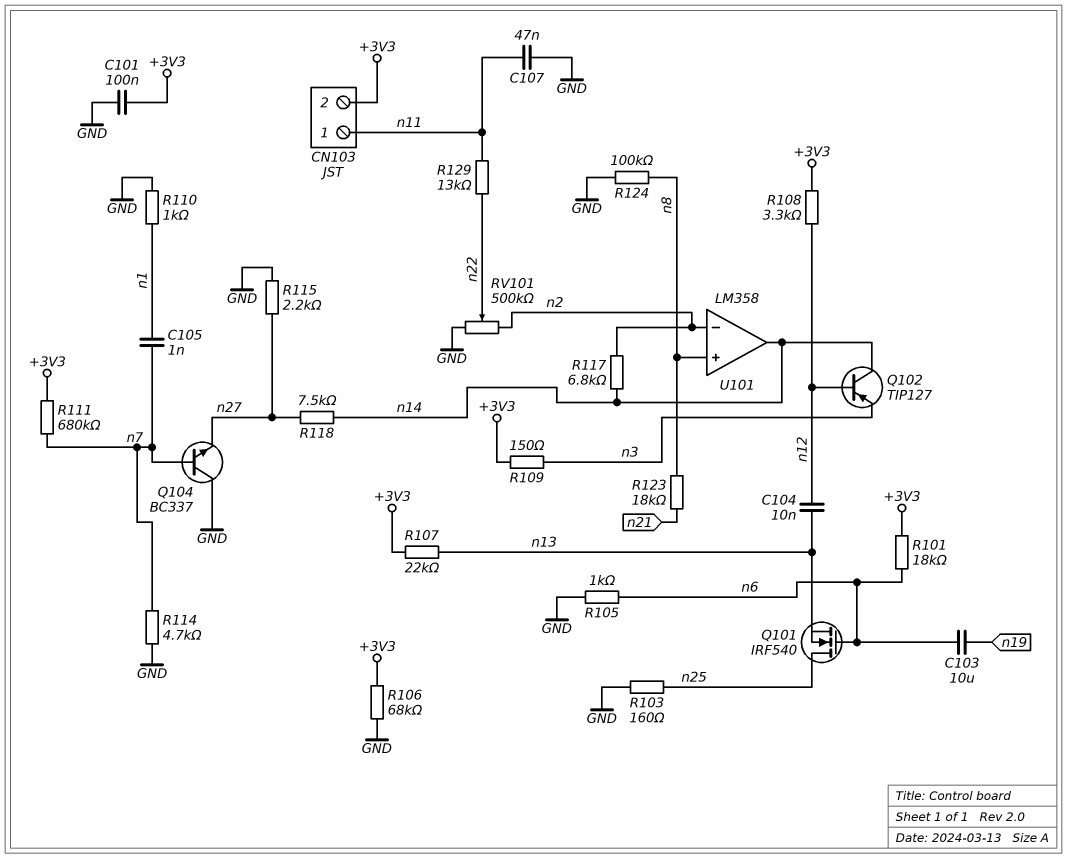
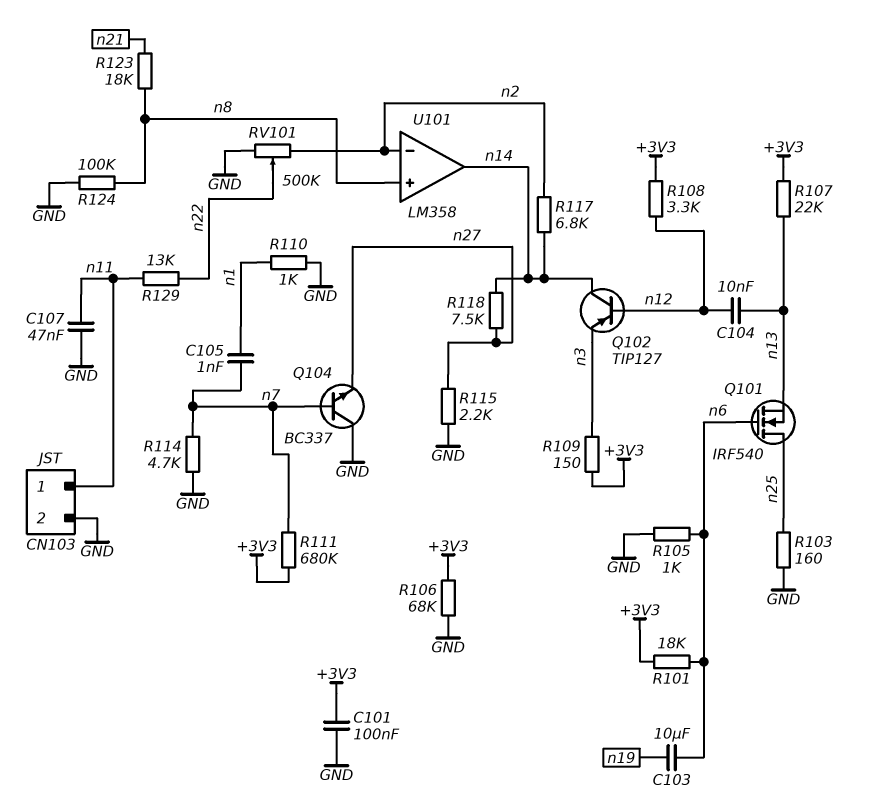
CN103 pin 2: +3V3 -> GND

